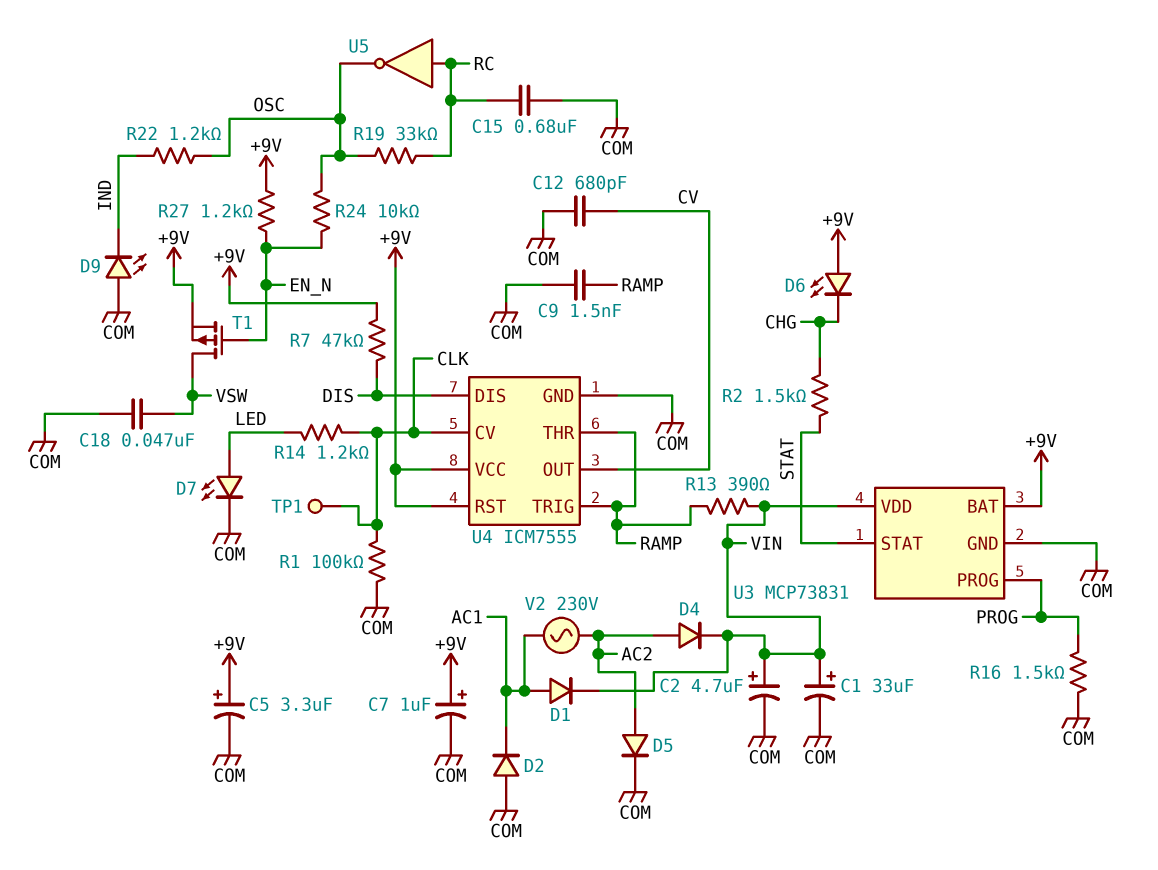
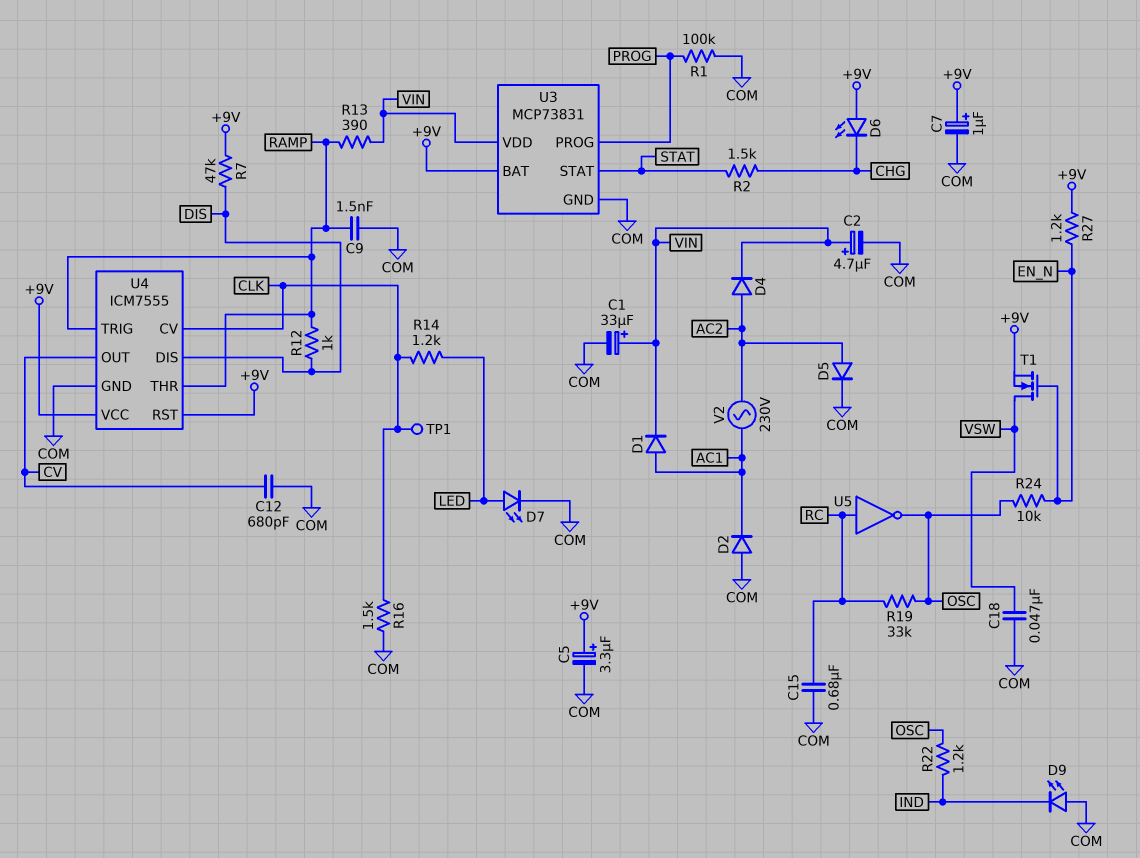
R1: 100k (CLK, COM) -> 100k (COM, PROG)
R12: none -> 1k (DIS, RAMP)
R16: 1.5k (COM, PROG) -> 1.5k (CLK, COM)
T1: PMOS (G EN_N, D VSW, S +9V) -> NMOS (G EN_N, D VSW, S +9V)

